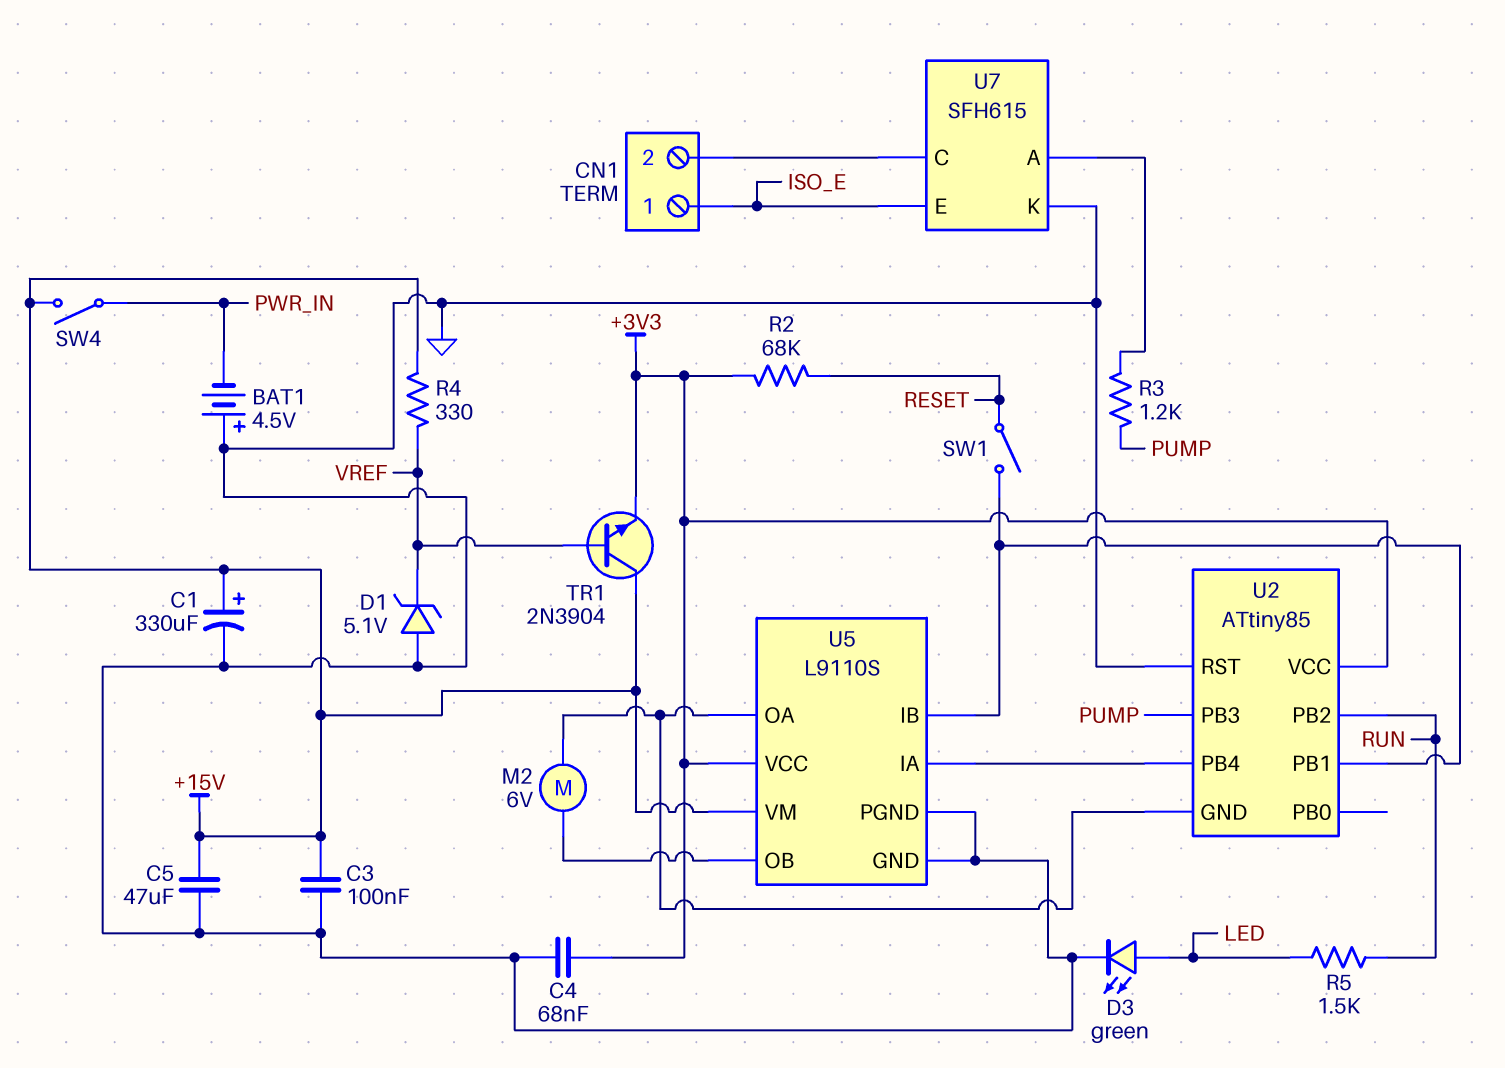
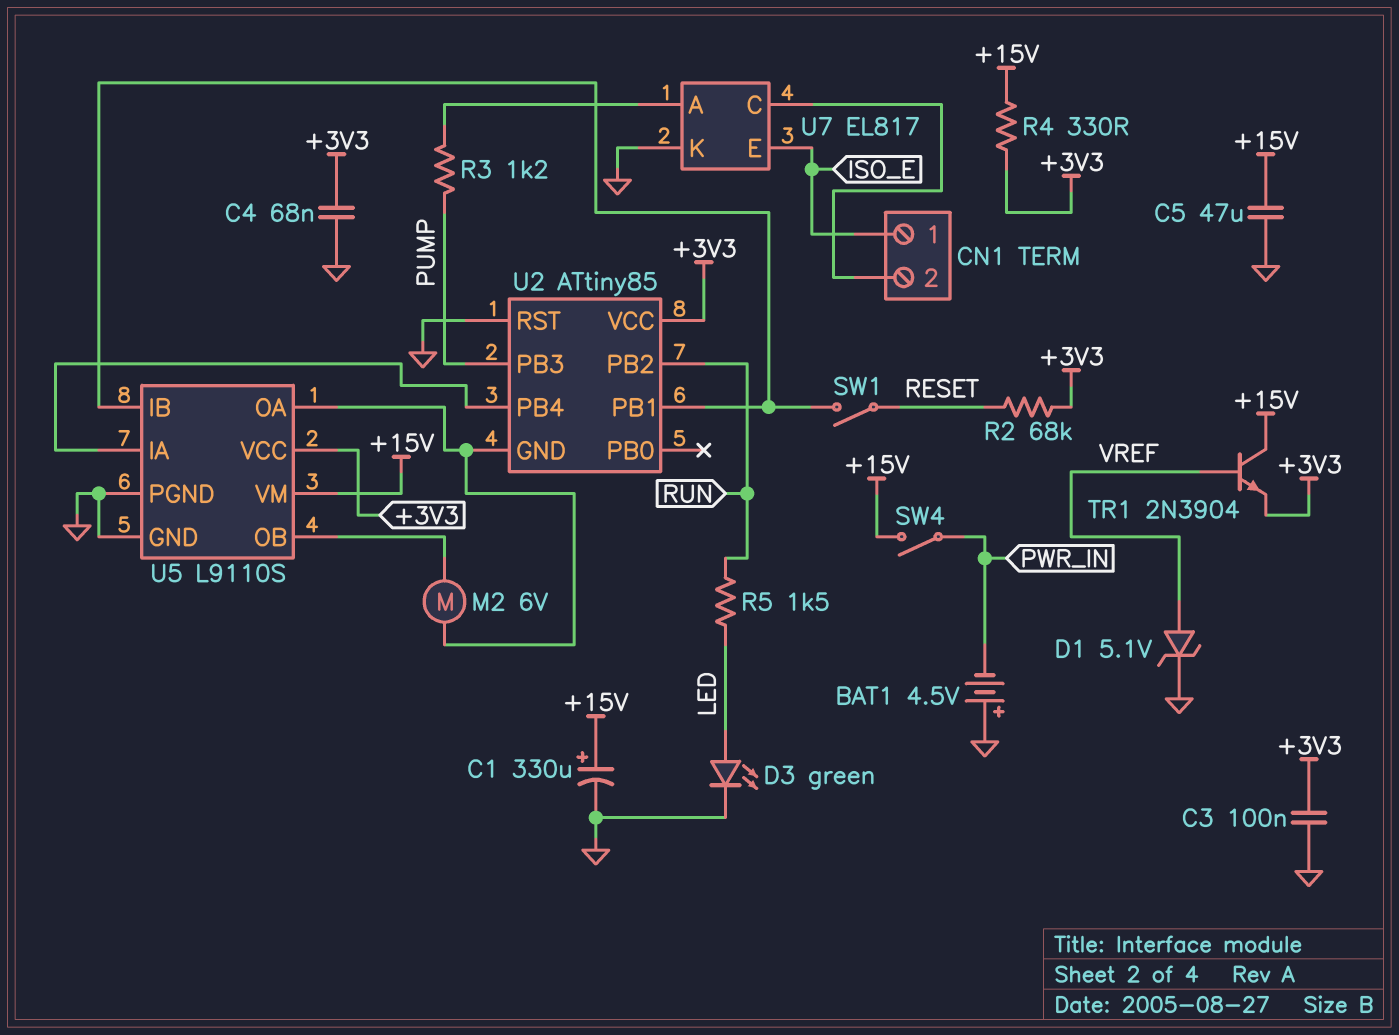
C3: 100nF (+15V, GND) -> 100nF (+3V3, GND)
D1: zener 5.1V (A GND, K VREF) -> zener 5.1V (A VREF, K GND)
R4: 330 (+15V, VREF) -> 330 (+3V3, +15V)
U7: SFH615 -> EL817

